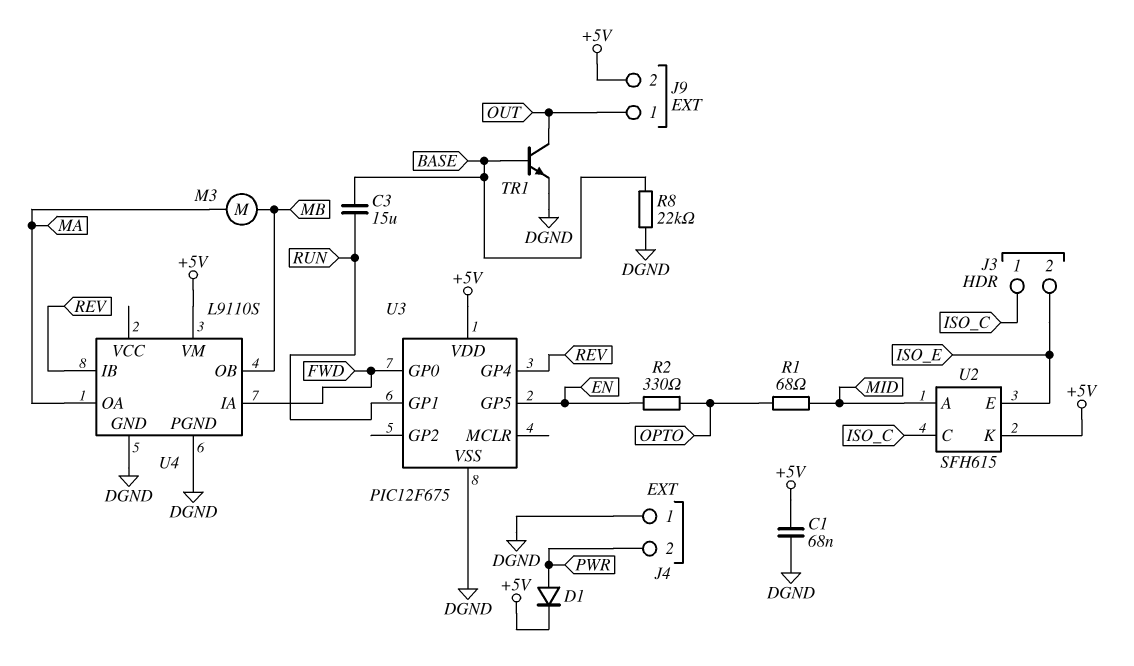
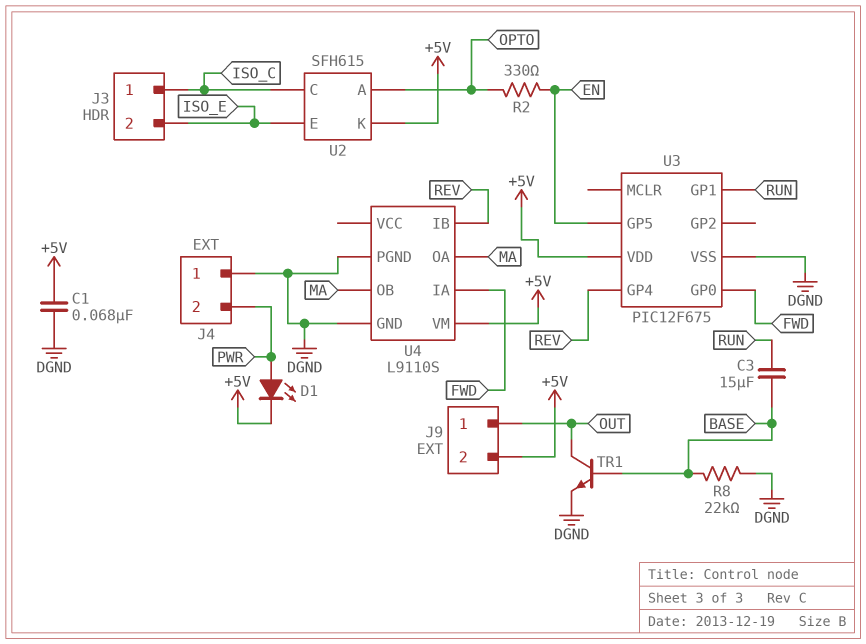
D1: diode (A PWR, K +5V) -> LED (A PWR, K +5V)
M3: motor (MA, MB) -> none
R1: 68 (MID, OPTO) -> none
U2 pin A: MID -> OPTO
U4 pin OB: MB -> MA

